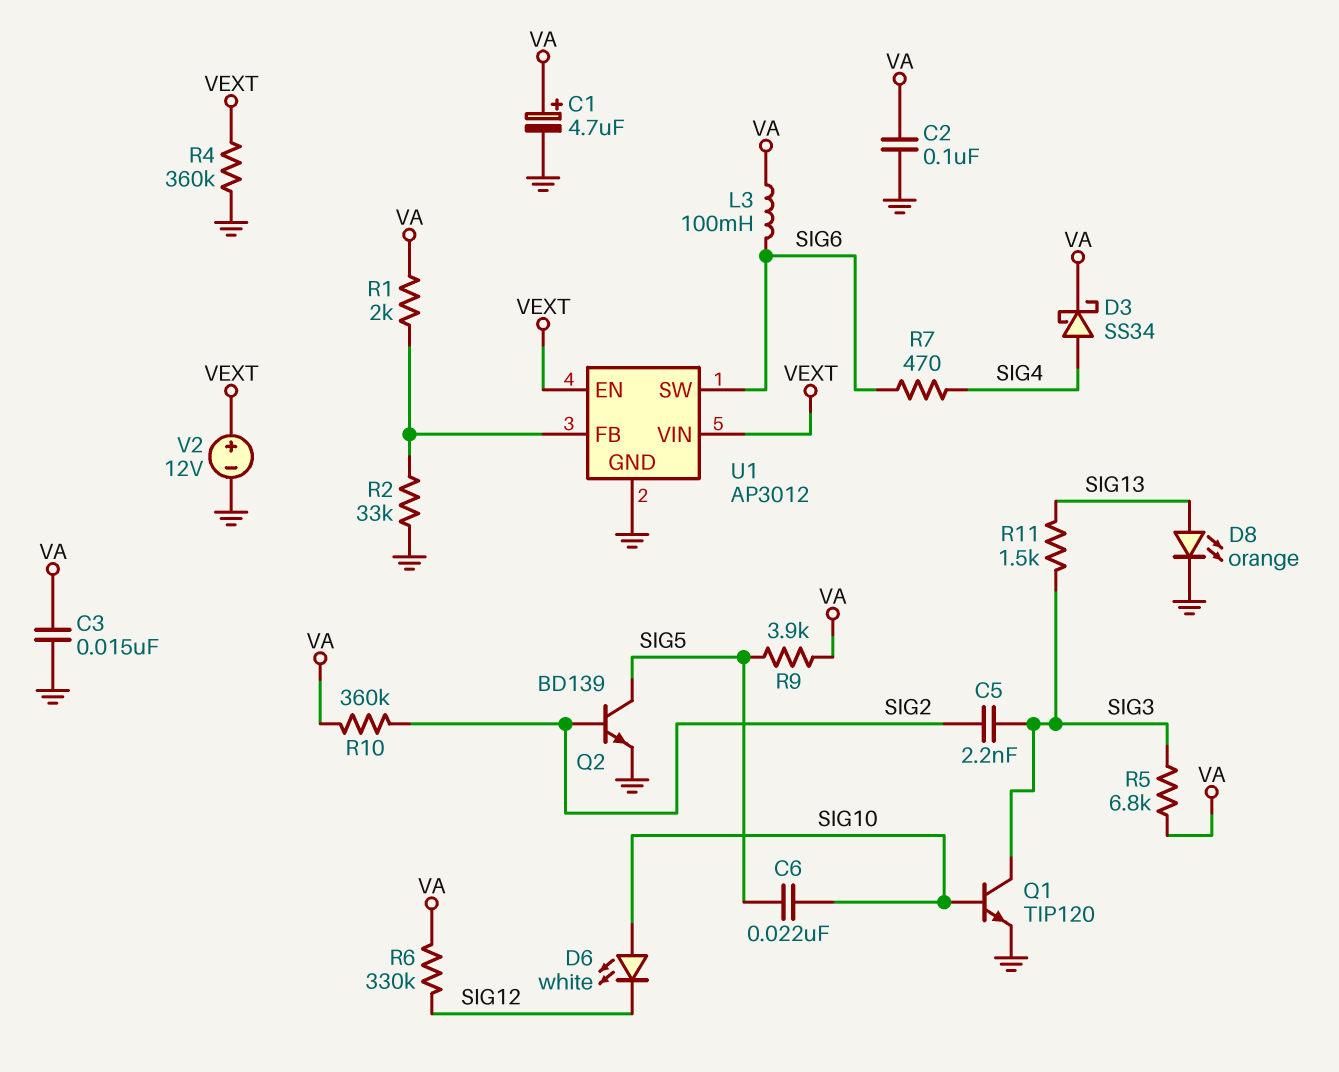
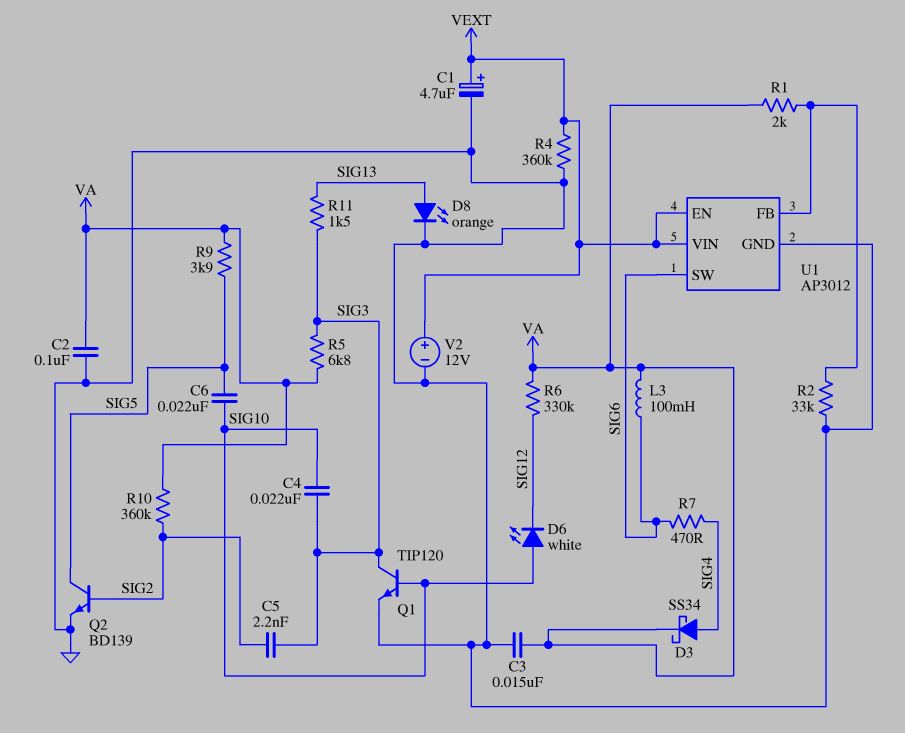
C1: 4.7uF (plus VA, minus GND) -> 4.7uF (plus VEXT, minus GND)
C4: none -> 22nF (SIG3, SIG10)

